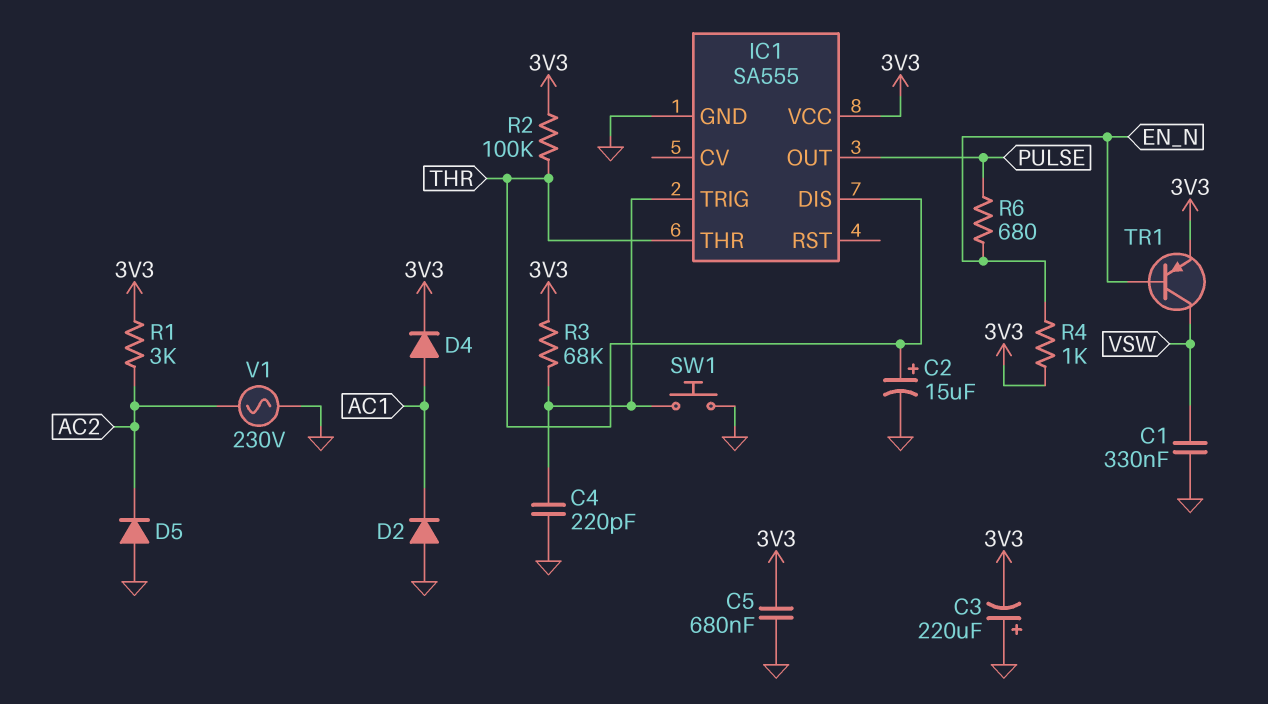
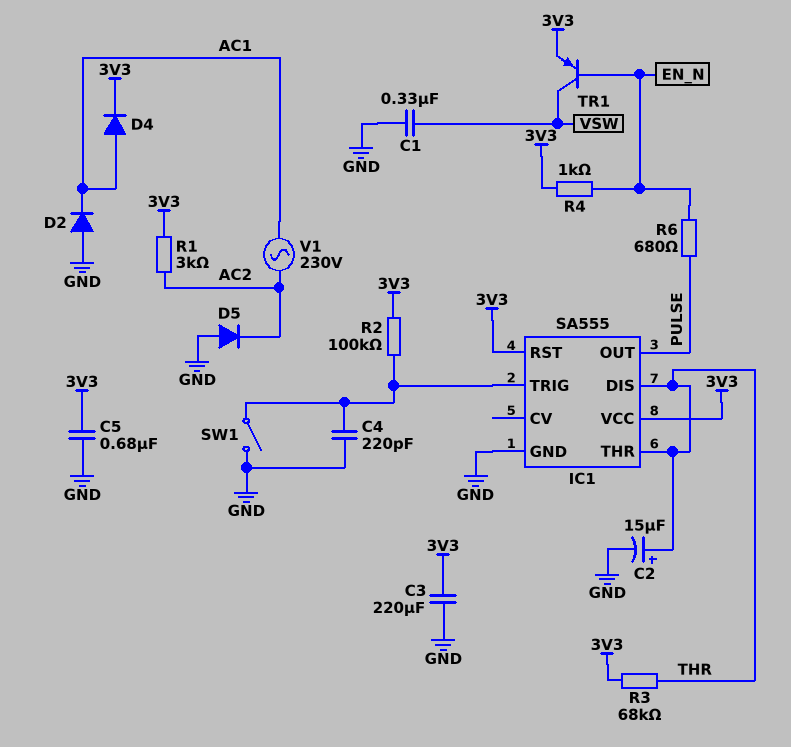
C3: 220uF (plus GND, minus 3V3) -> 220uF (3V3, GND)
IC1 pin RST: none -> 3V3
R2: 100k (3V3, THR) -> 100k (3V3, IC1/TRIG)
R3: 68k (3V3, IC1/TRIG) -> 68k (3V3, THR)
SW1: button (GND, IC1/TRIG) -> switch (GND, IC1/TRIG)
V1: AC 230V (AC2, GND) -> AC 230V (AC1, AC2)

